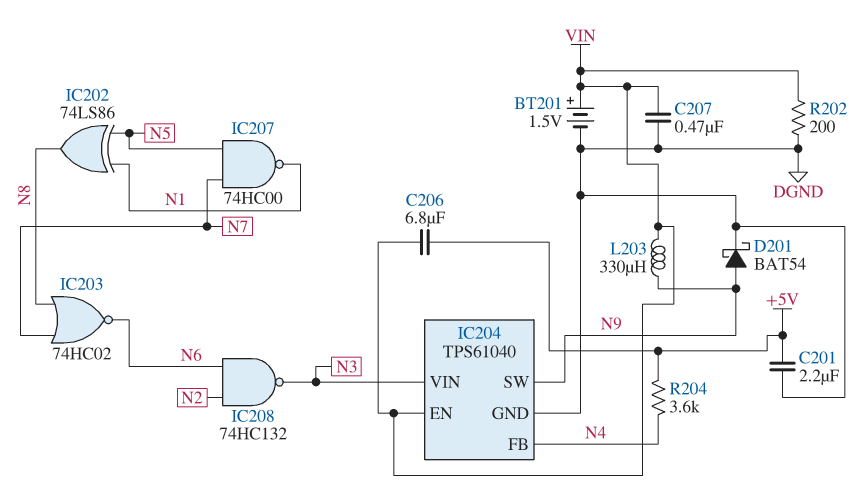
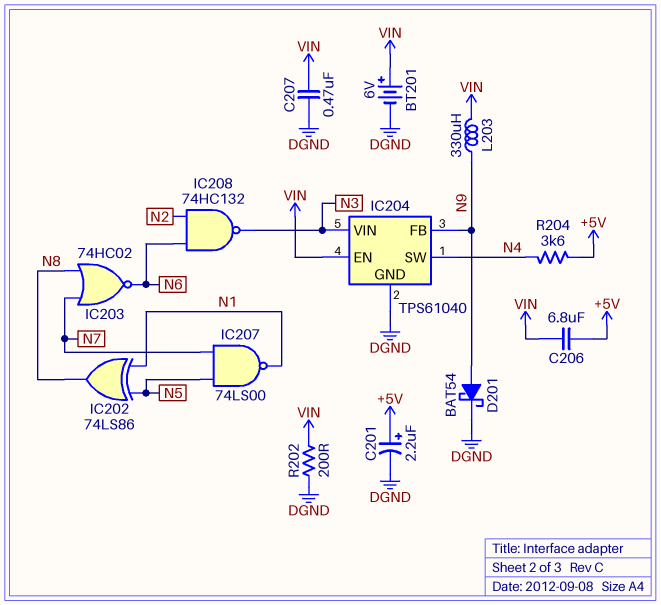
BT201: 1.5V (plus VIN, minus DGND) -> 6V (plus VIN, minus DGND)
C201: 2.2uF (+5V, DGND) -> 2.2uF (plus +5V, minus DGND)
IC204 pin FB: N4 -> N9
IC204 pin SW: N9 -> N4
IC207: NAND 74HC00 (in N5, in N7, out N1) -> NAND 74LS00 (in N5, in N7, out N1)

